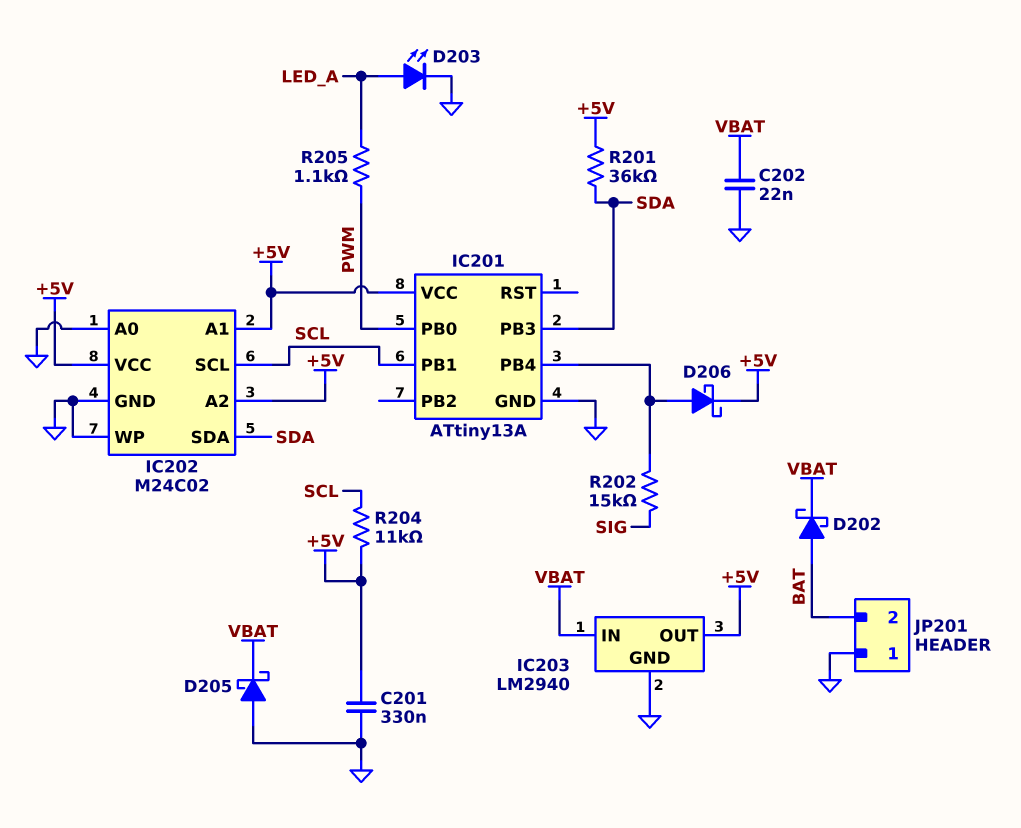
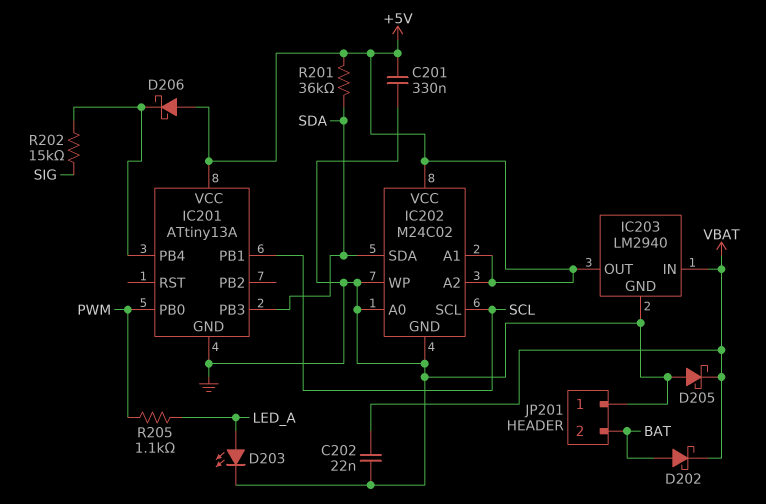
D206: schottky (A IC201/PB4, K +5V) -> schottky (A +5V, K IC201/PB4)
R204: 11k (+5V, SCL) -> none

